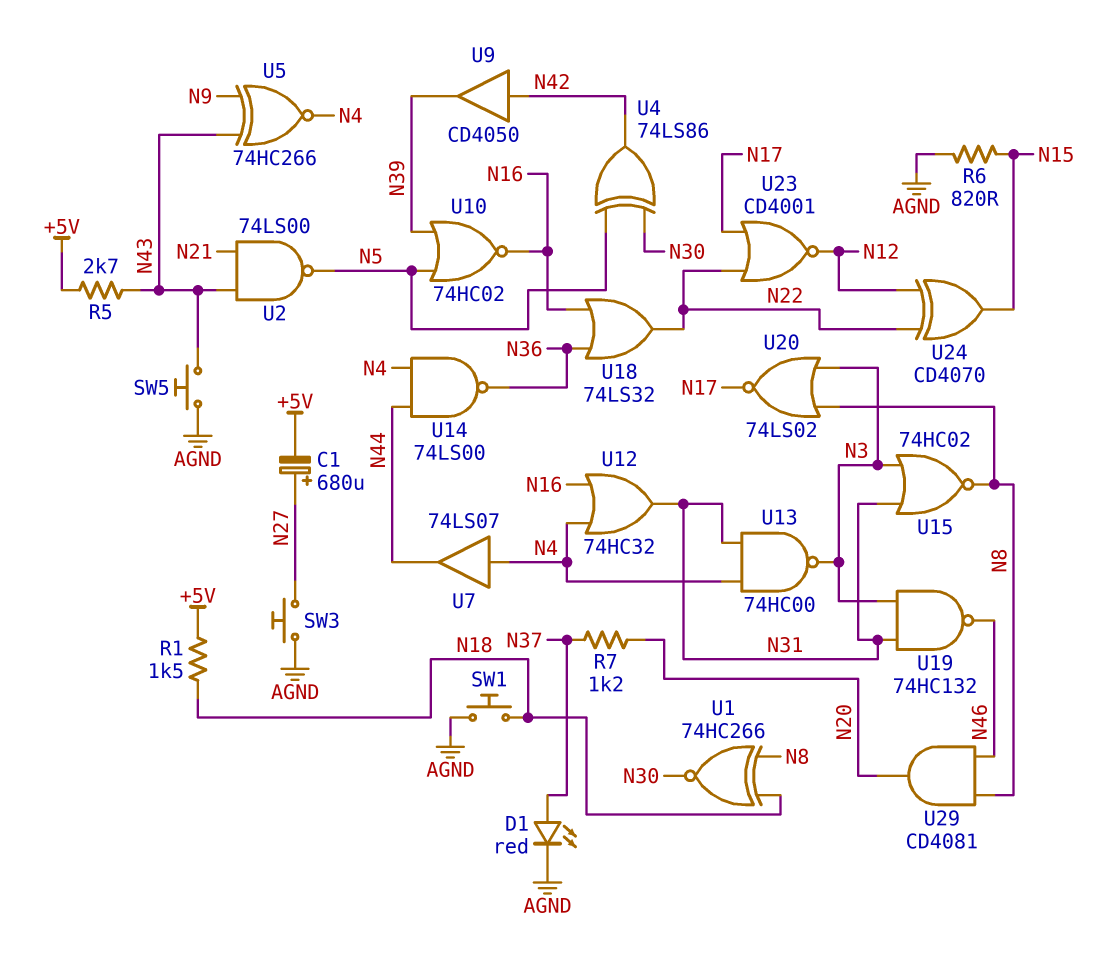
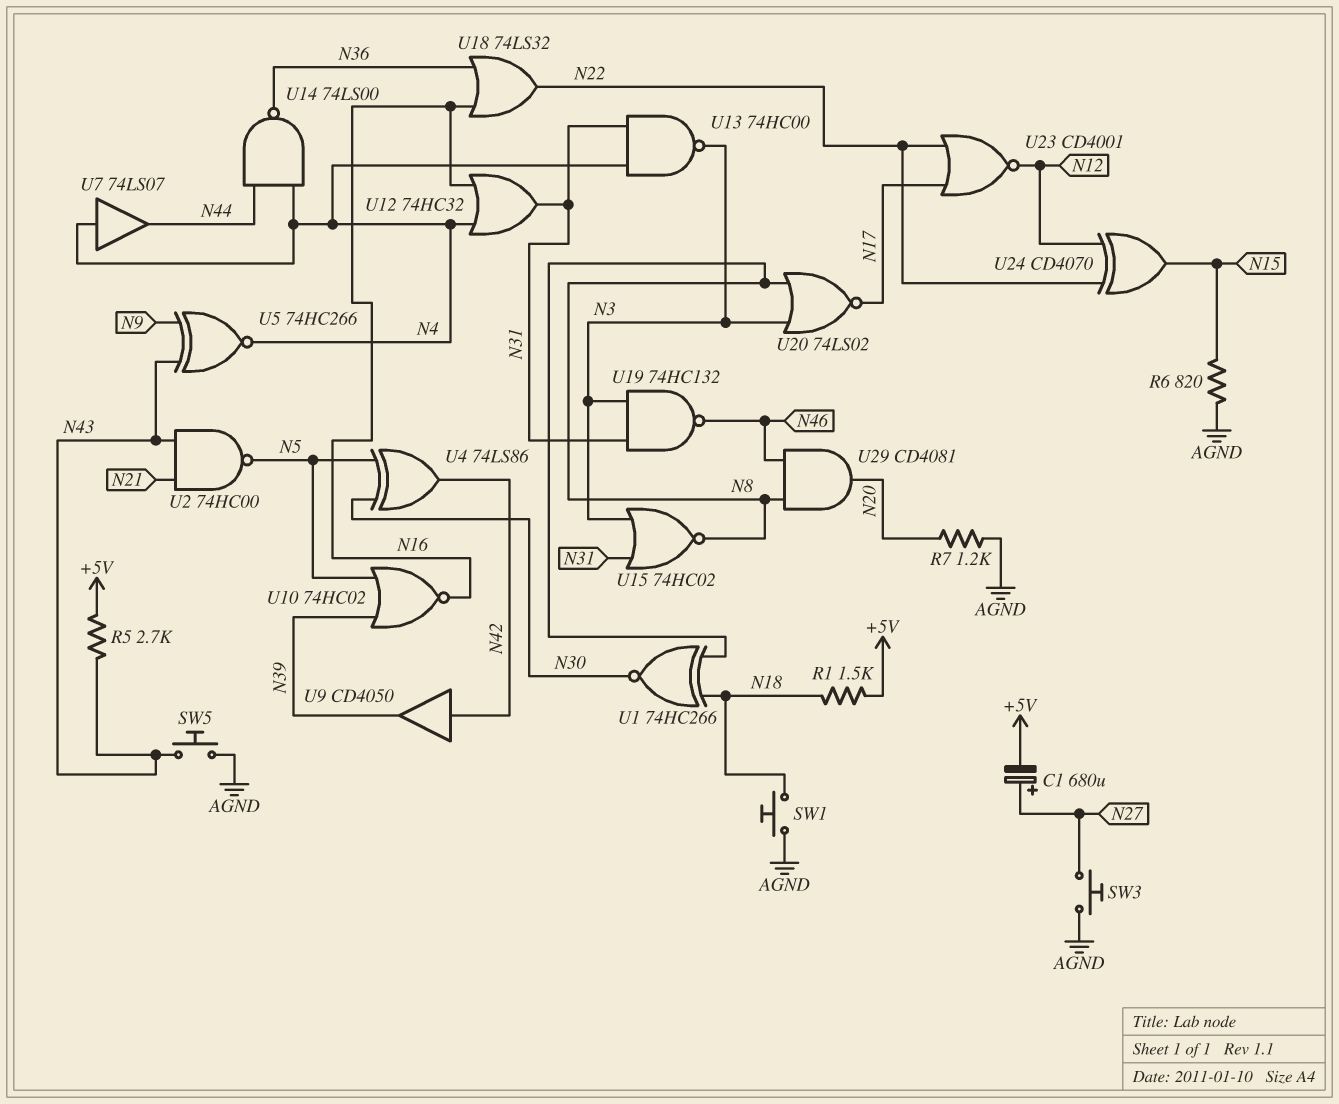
D1: LED red (A N37, K AGND) -> none
R7: 1.2k (N20, N37) -> 1.2k (AGND, N20)
U2: NAND 74LS00 (in N21, in N43, out N5) -> NAND 74HC00 (in N21, in N43, out N5)

